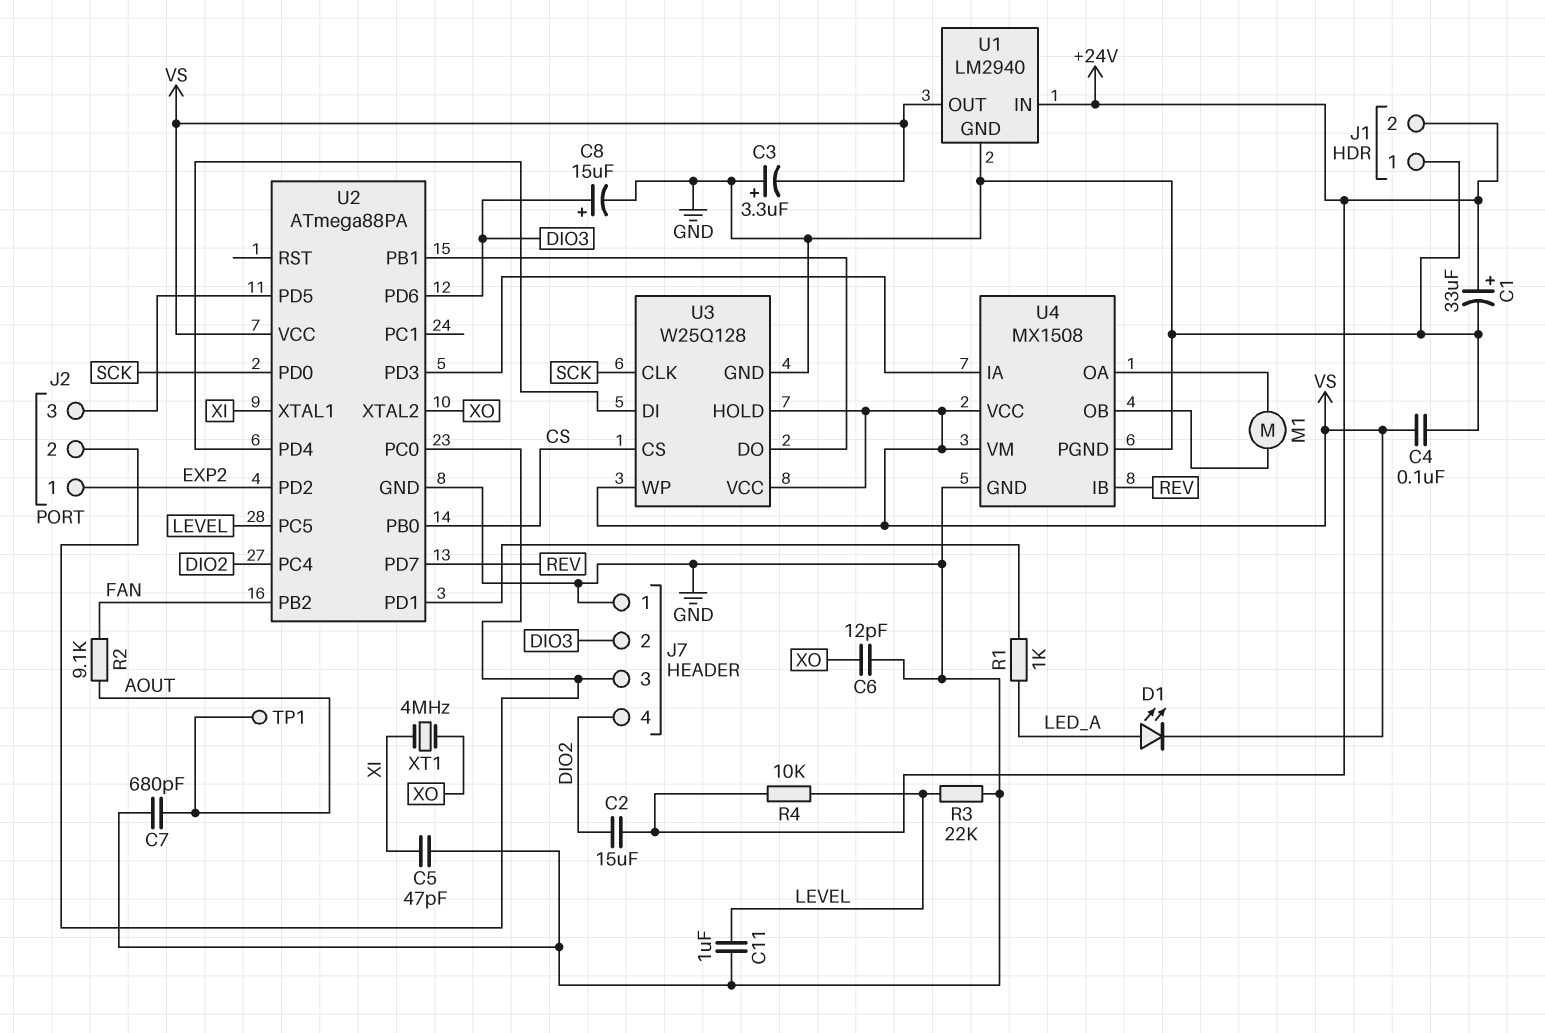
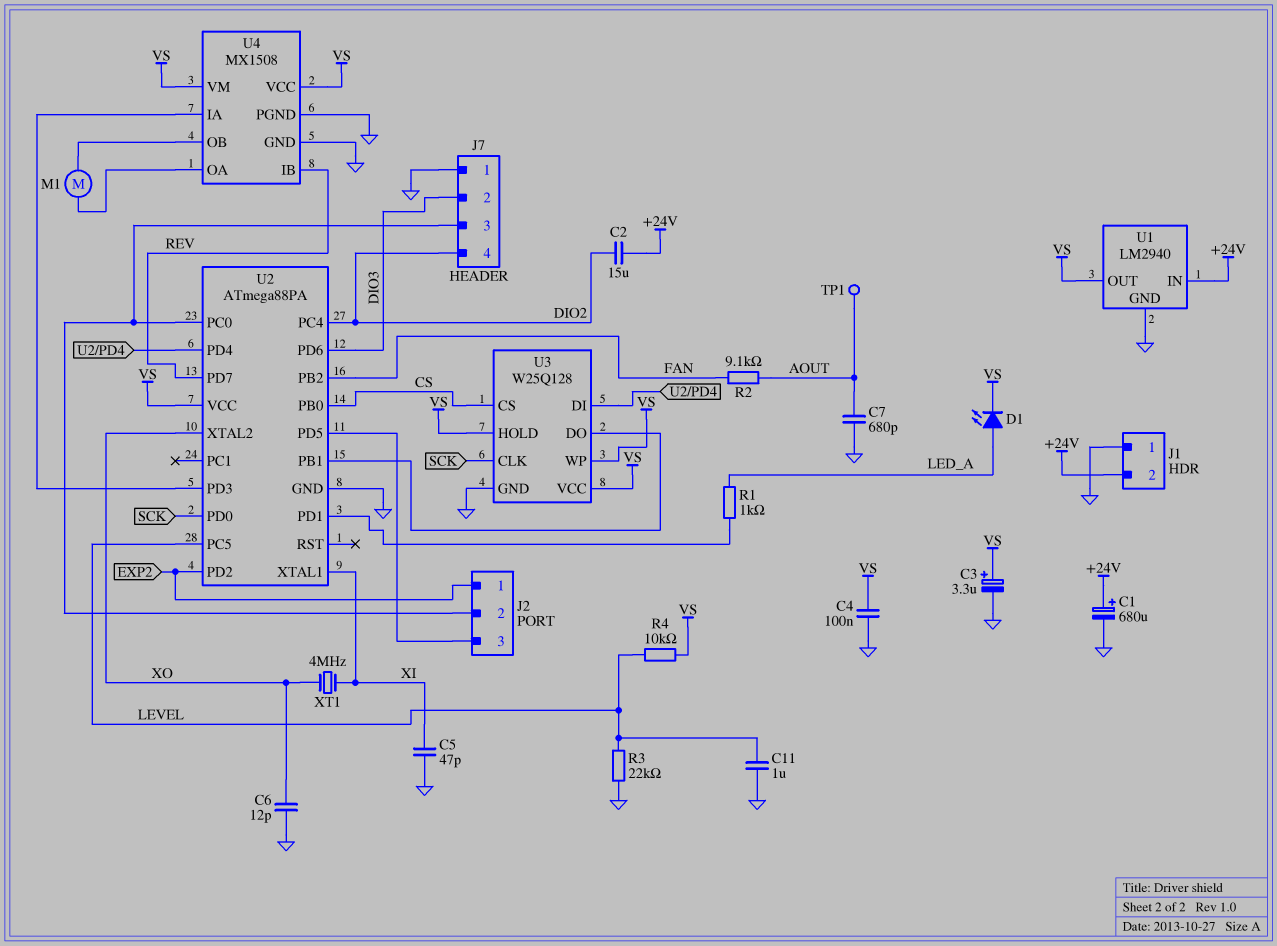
C1: 33uF (plus +24V, minus GND) -> 680uF (plus +24V, minus GND)
C3: 3.3uF (plus GND, minus VS) -> 3.3uF (plus VS, minus GND)
C8: 15uF (plus DIO3, minus GND) -> none
R4: 10k (+24V, LEVEL) -> 10k (LEVEL, VS)

